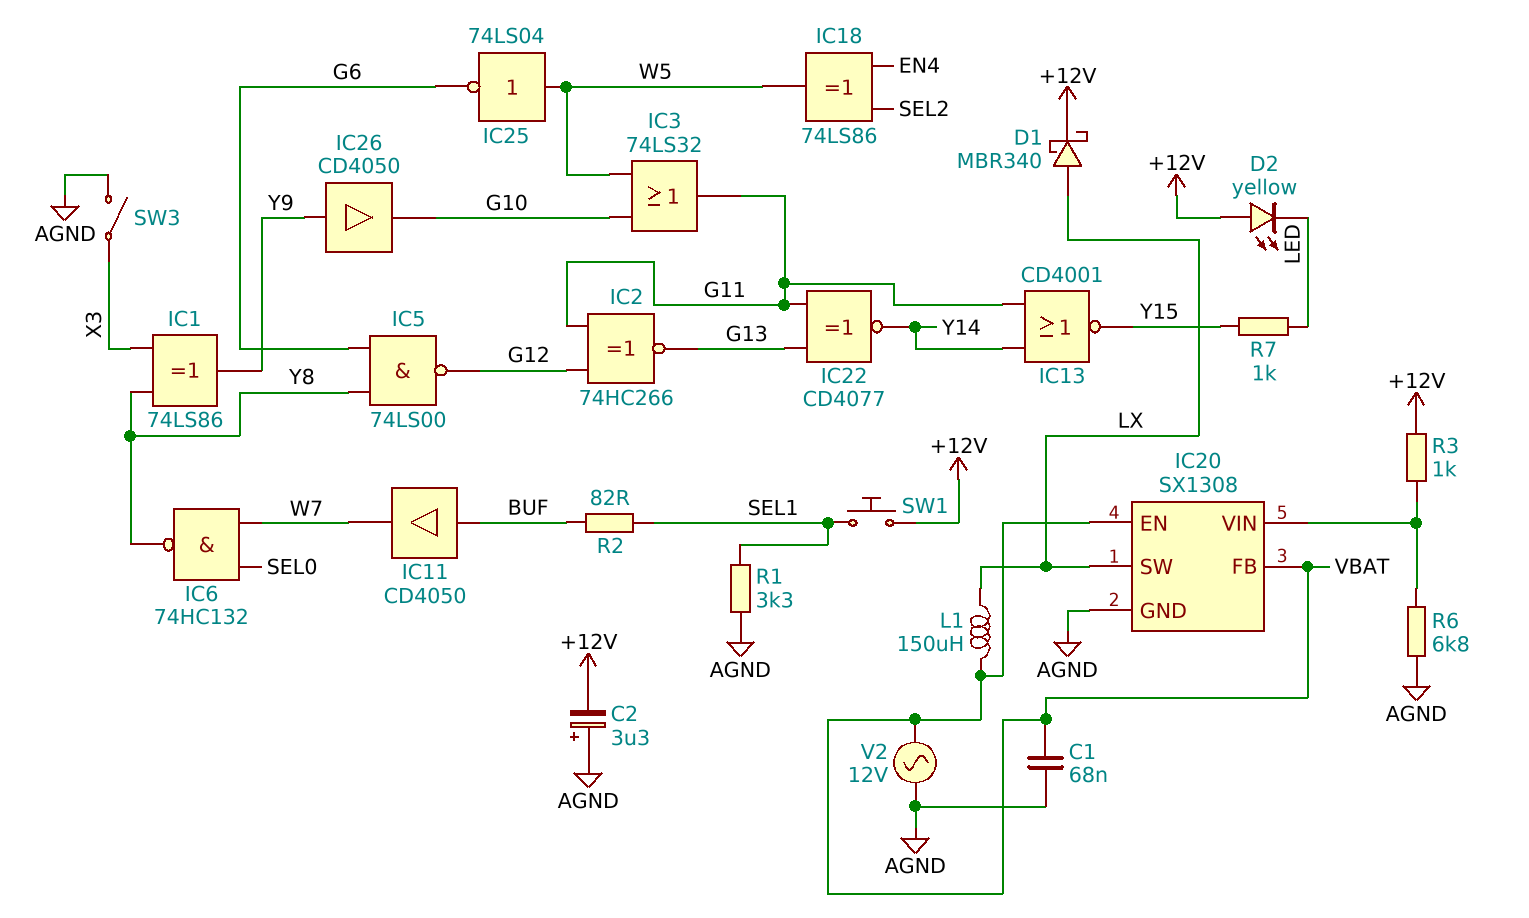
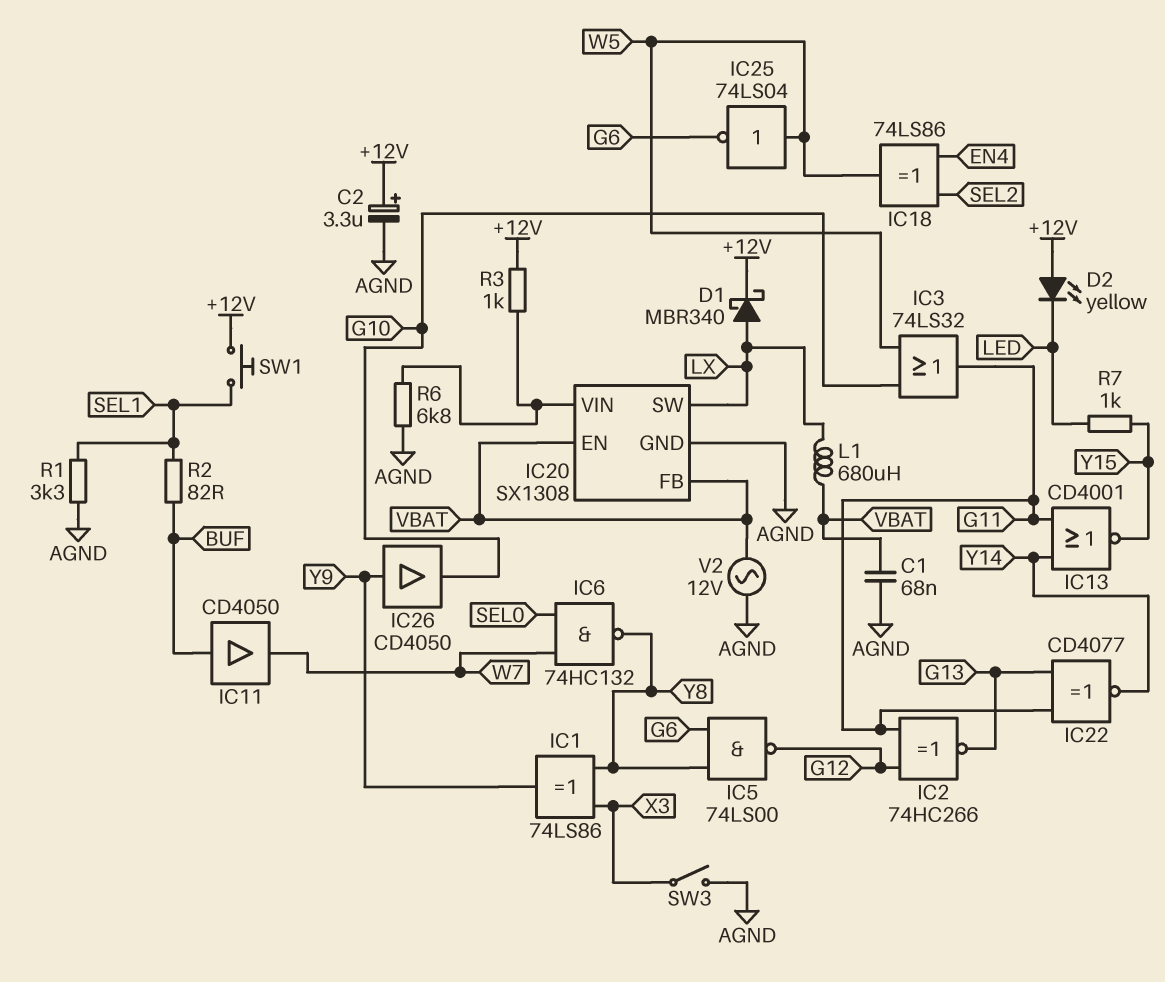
C2: 3.3uF (plus AGND, minus +12V) -> 3.3uF (plus +12V, minus AGND)
L1: 150uH (LX, VBAT) -> 680uH (LX, VBAT)

